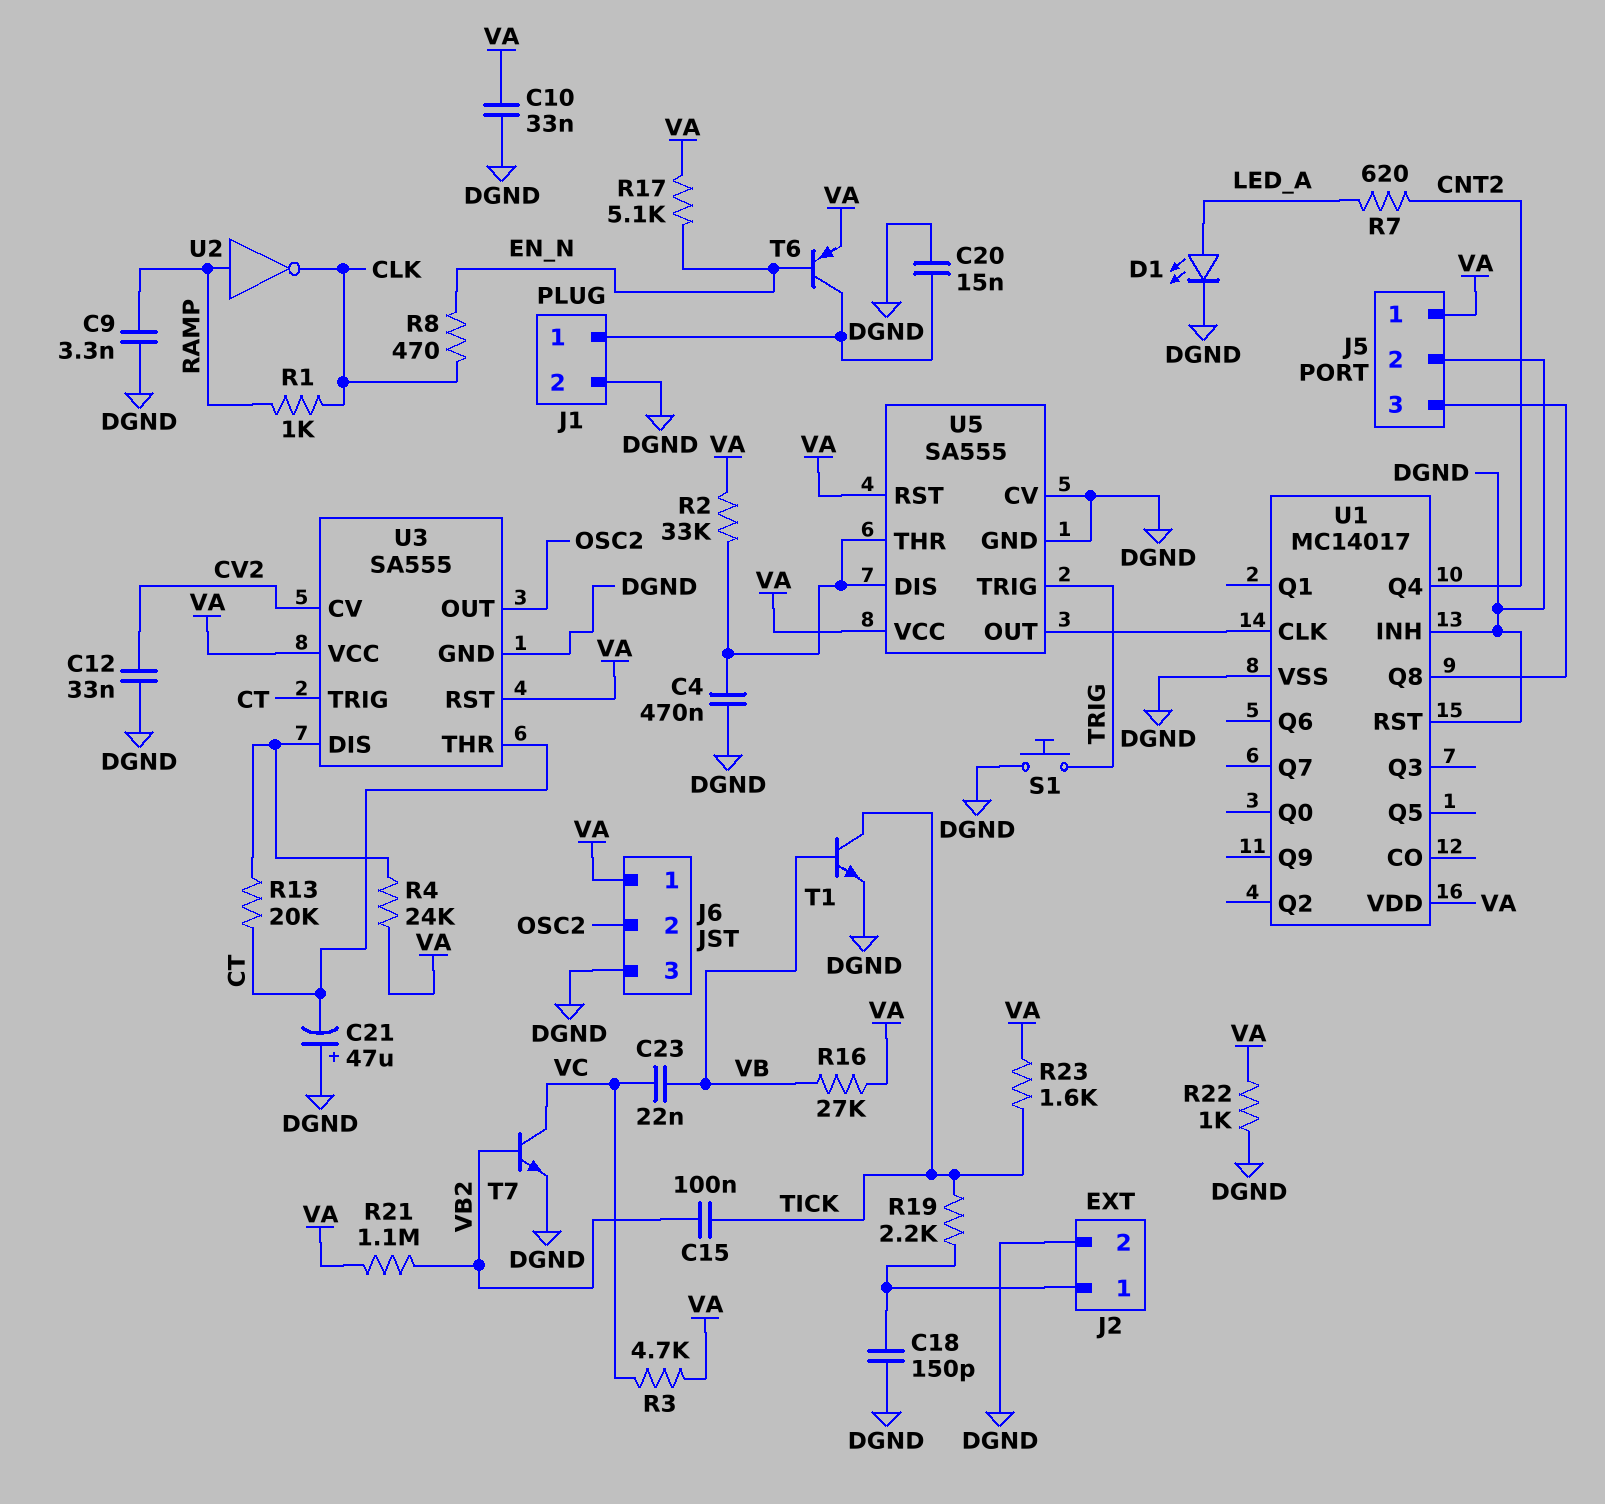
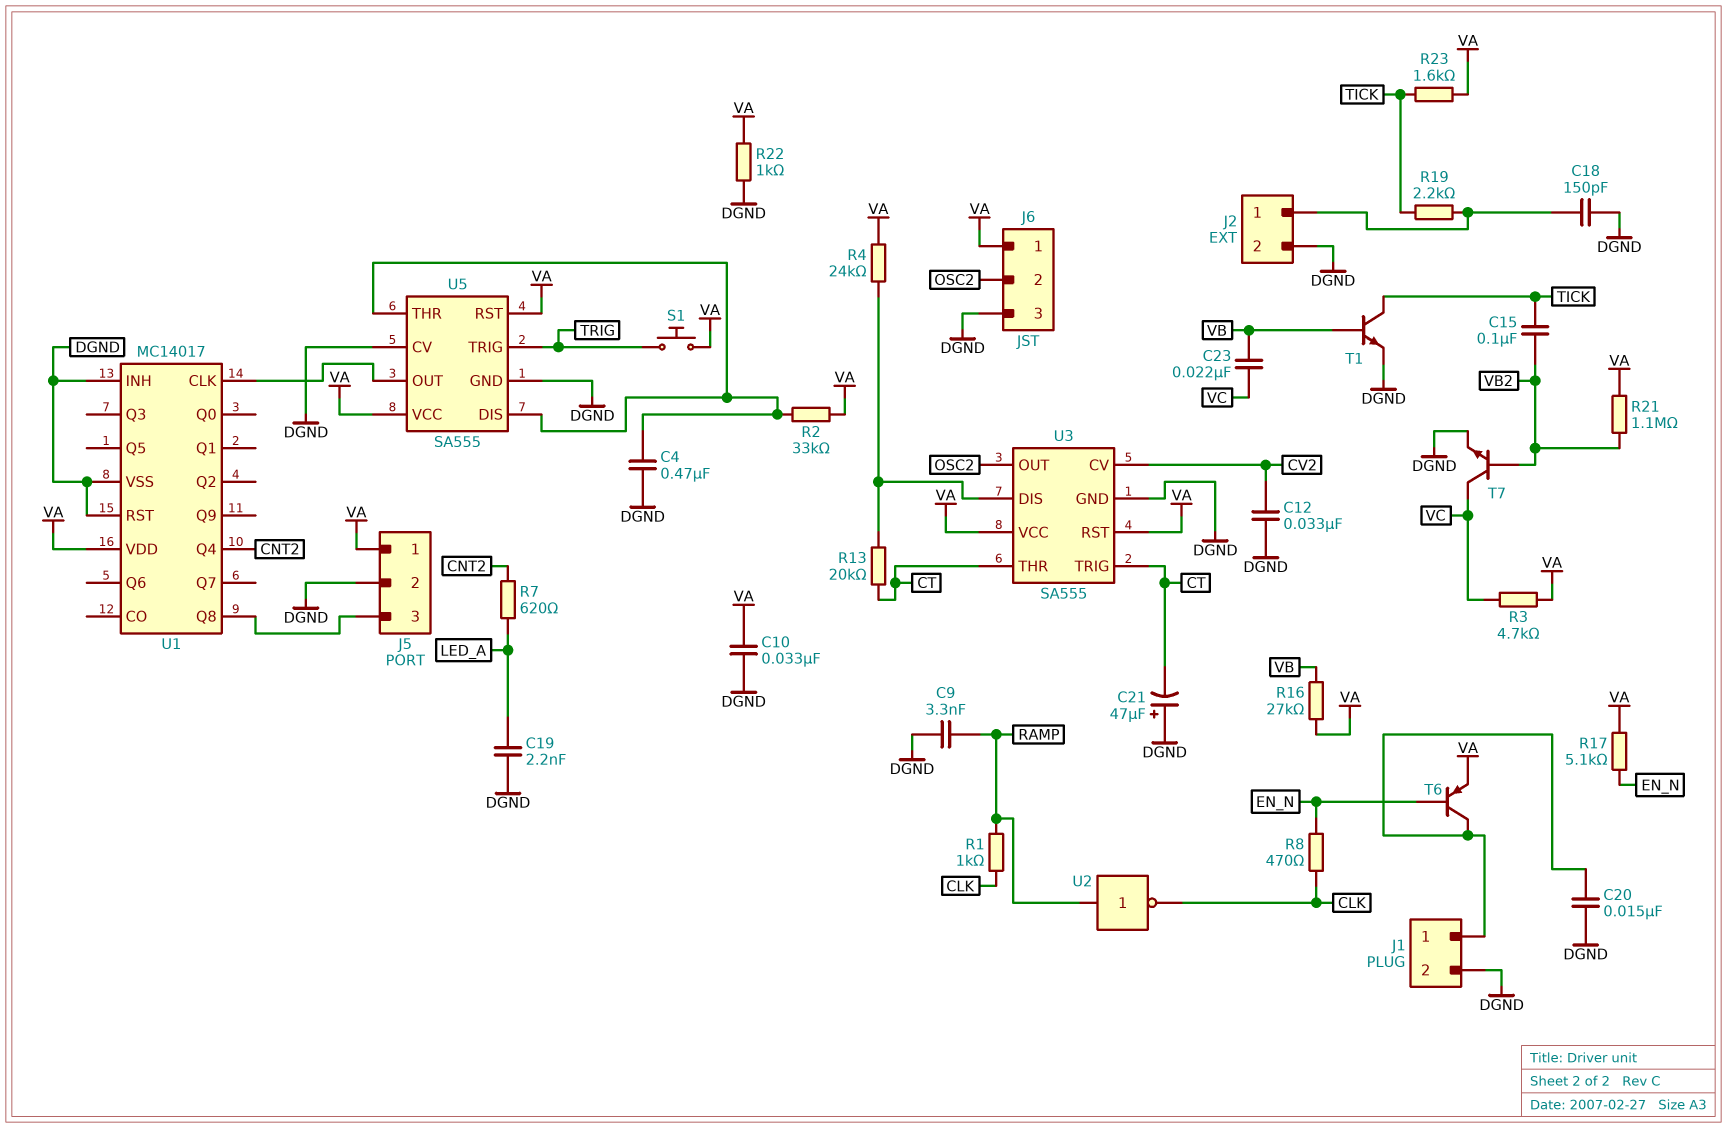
C19: none -> 2.2nF (DGND, LED_A)
D1: LED (A LED_A, K DGND) -> none
S1: button (DGND, TRIG) -> button (TRIG, VA)

